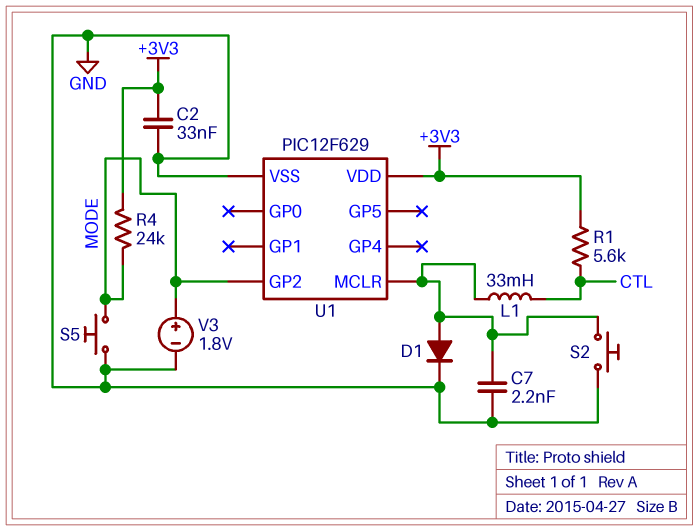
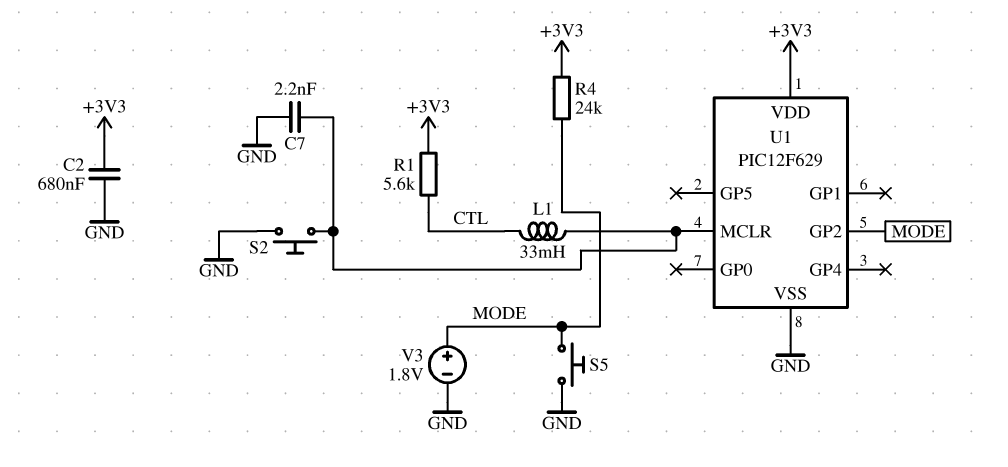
C2: 33nF (+3V3, GND) -> 680nF (+3V3, GND)
D1: diode (A U1/MCLR, K GND) -> none

